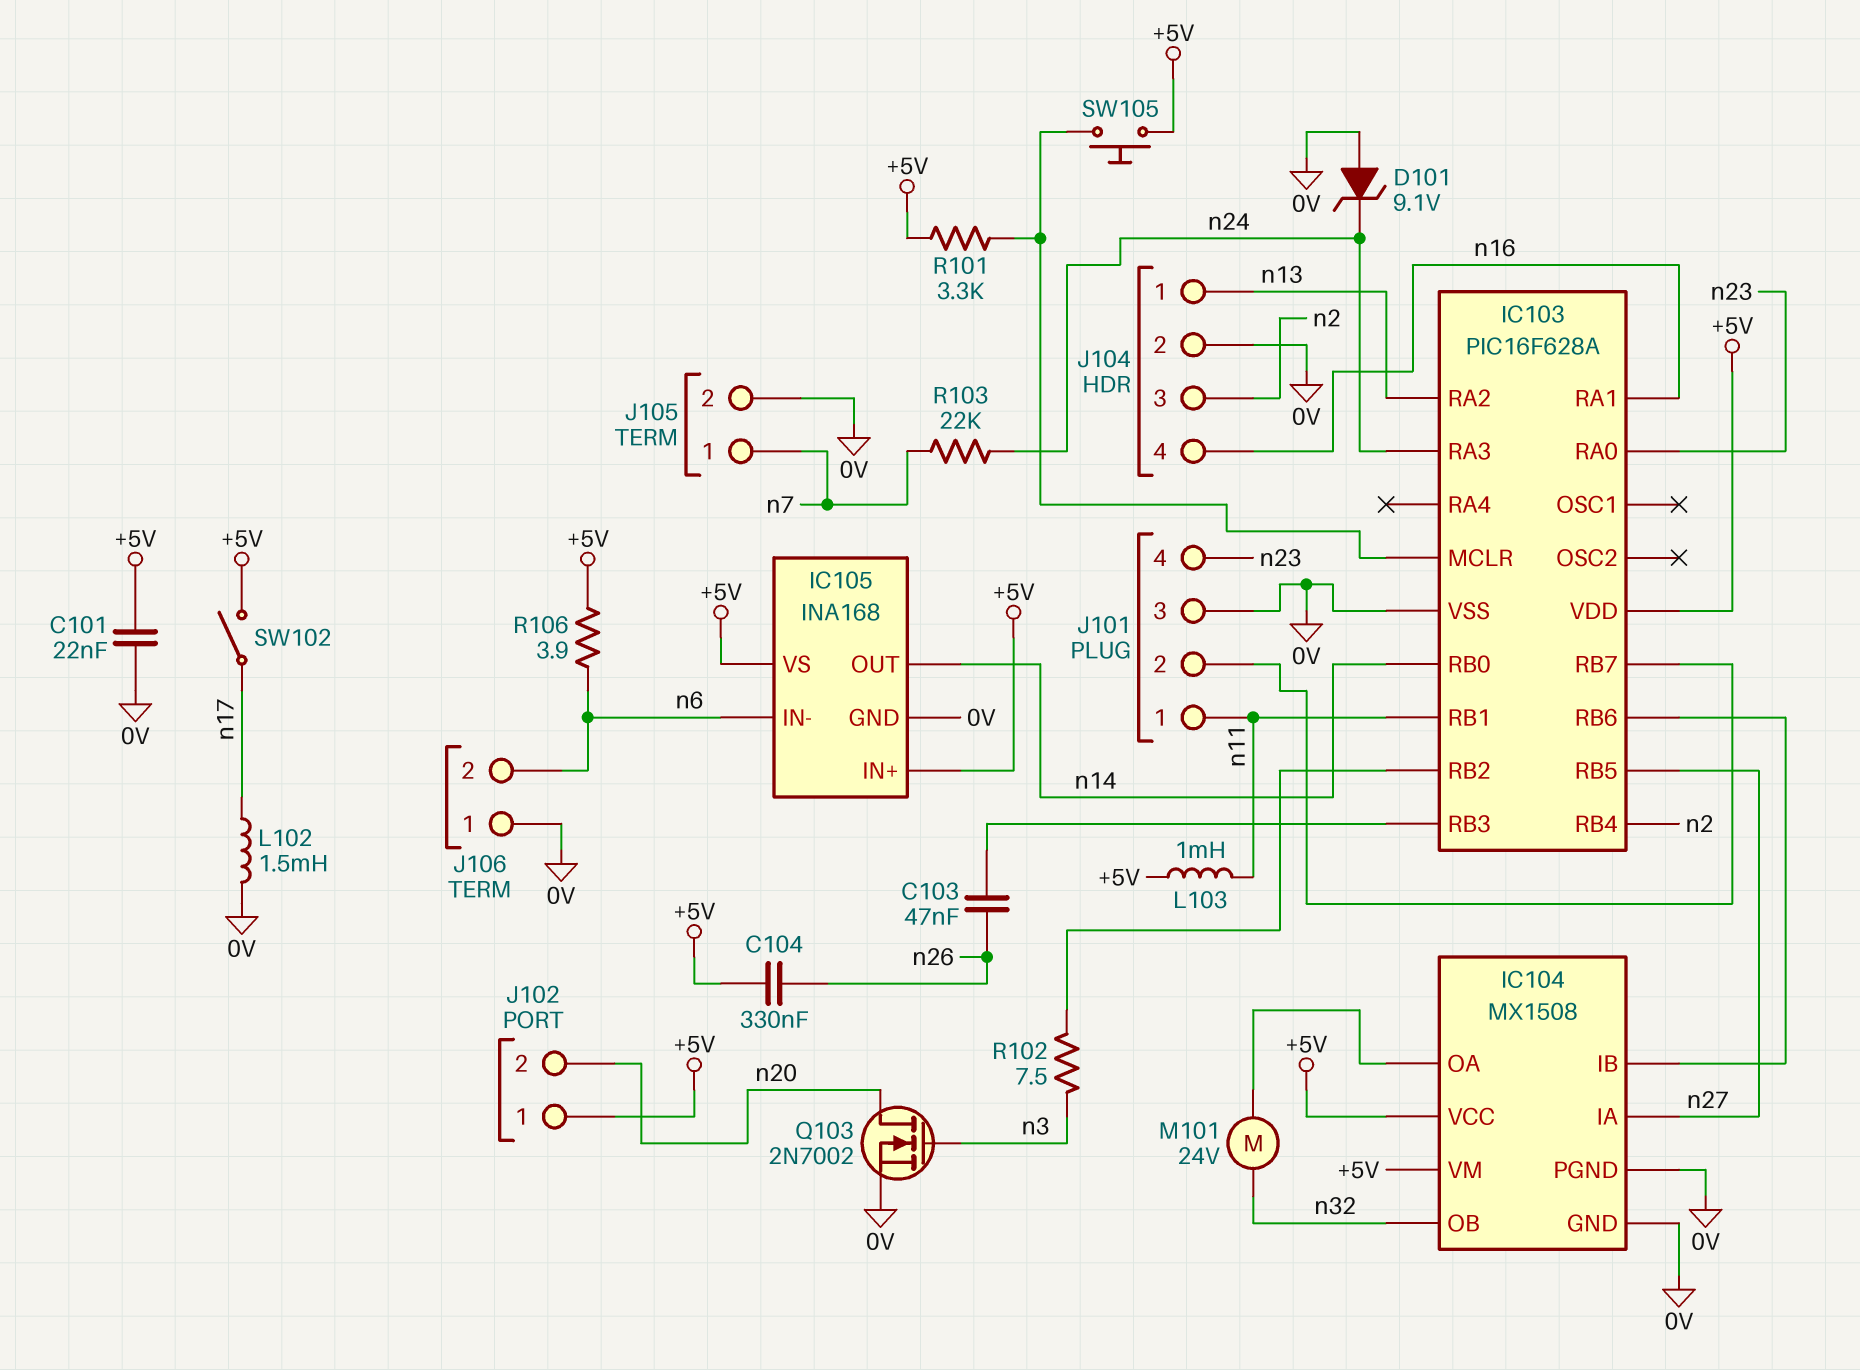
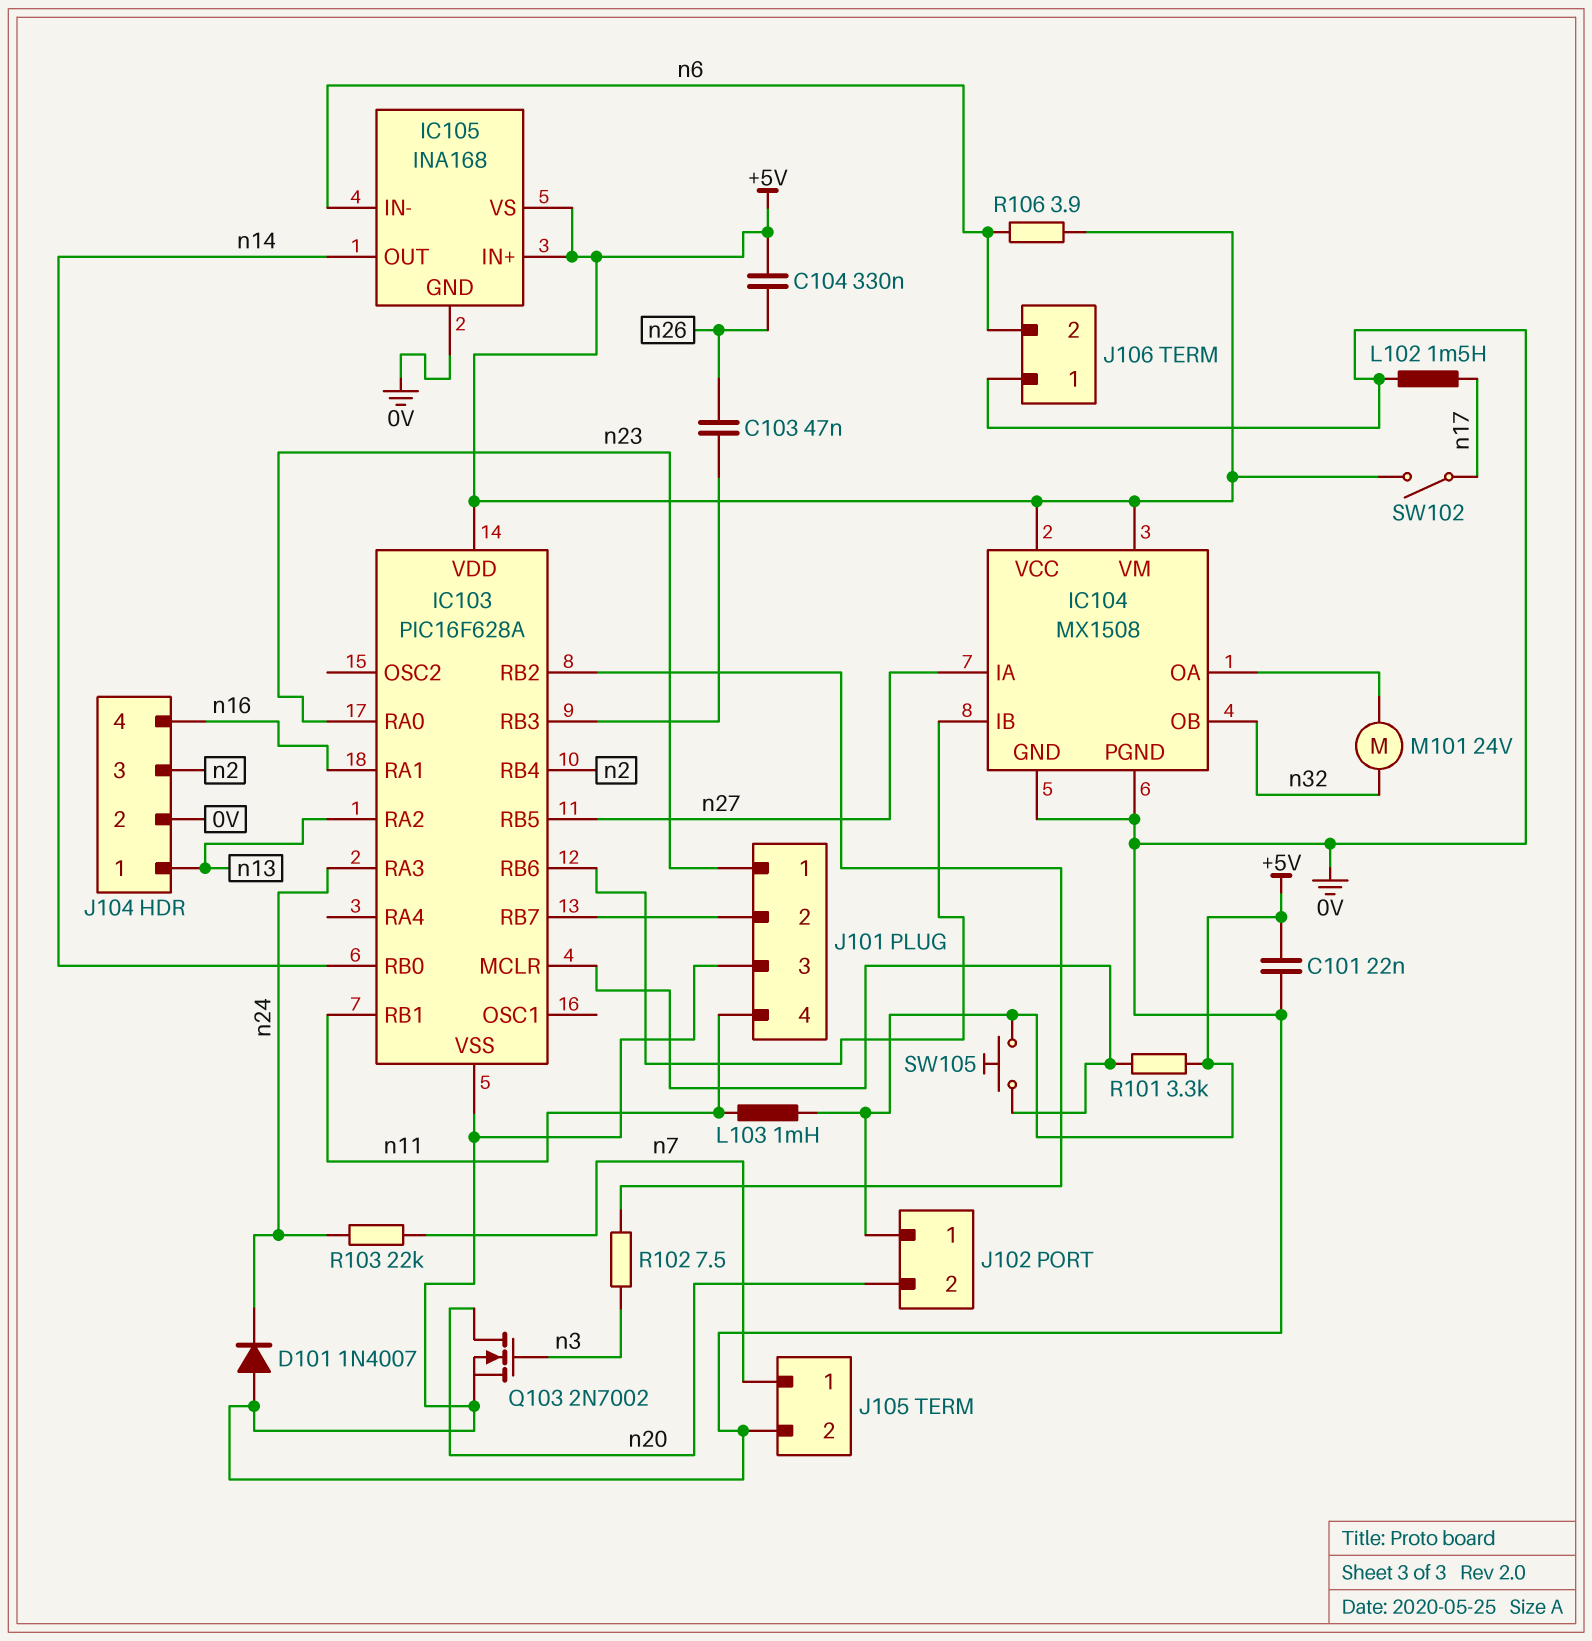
D101: zener 9.1V (A 0V, K n24) -> diode 1N4007 (A 0V, K n24)
J101 pin 1: n11 -> n23
J101 pin 4: n23 -> n11

